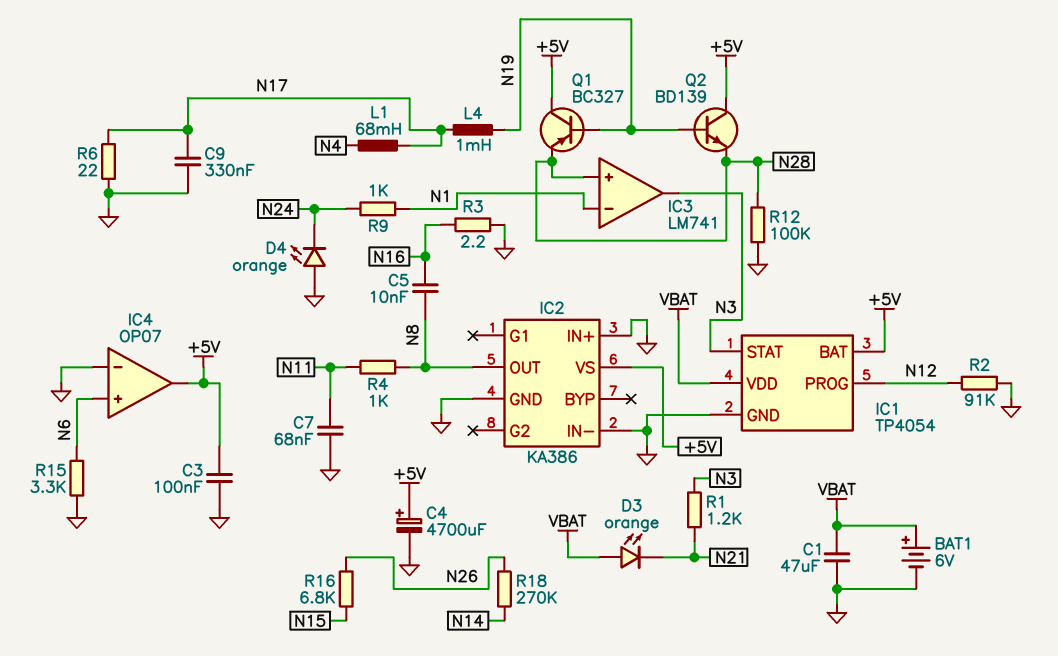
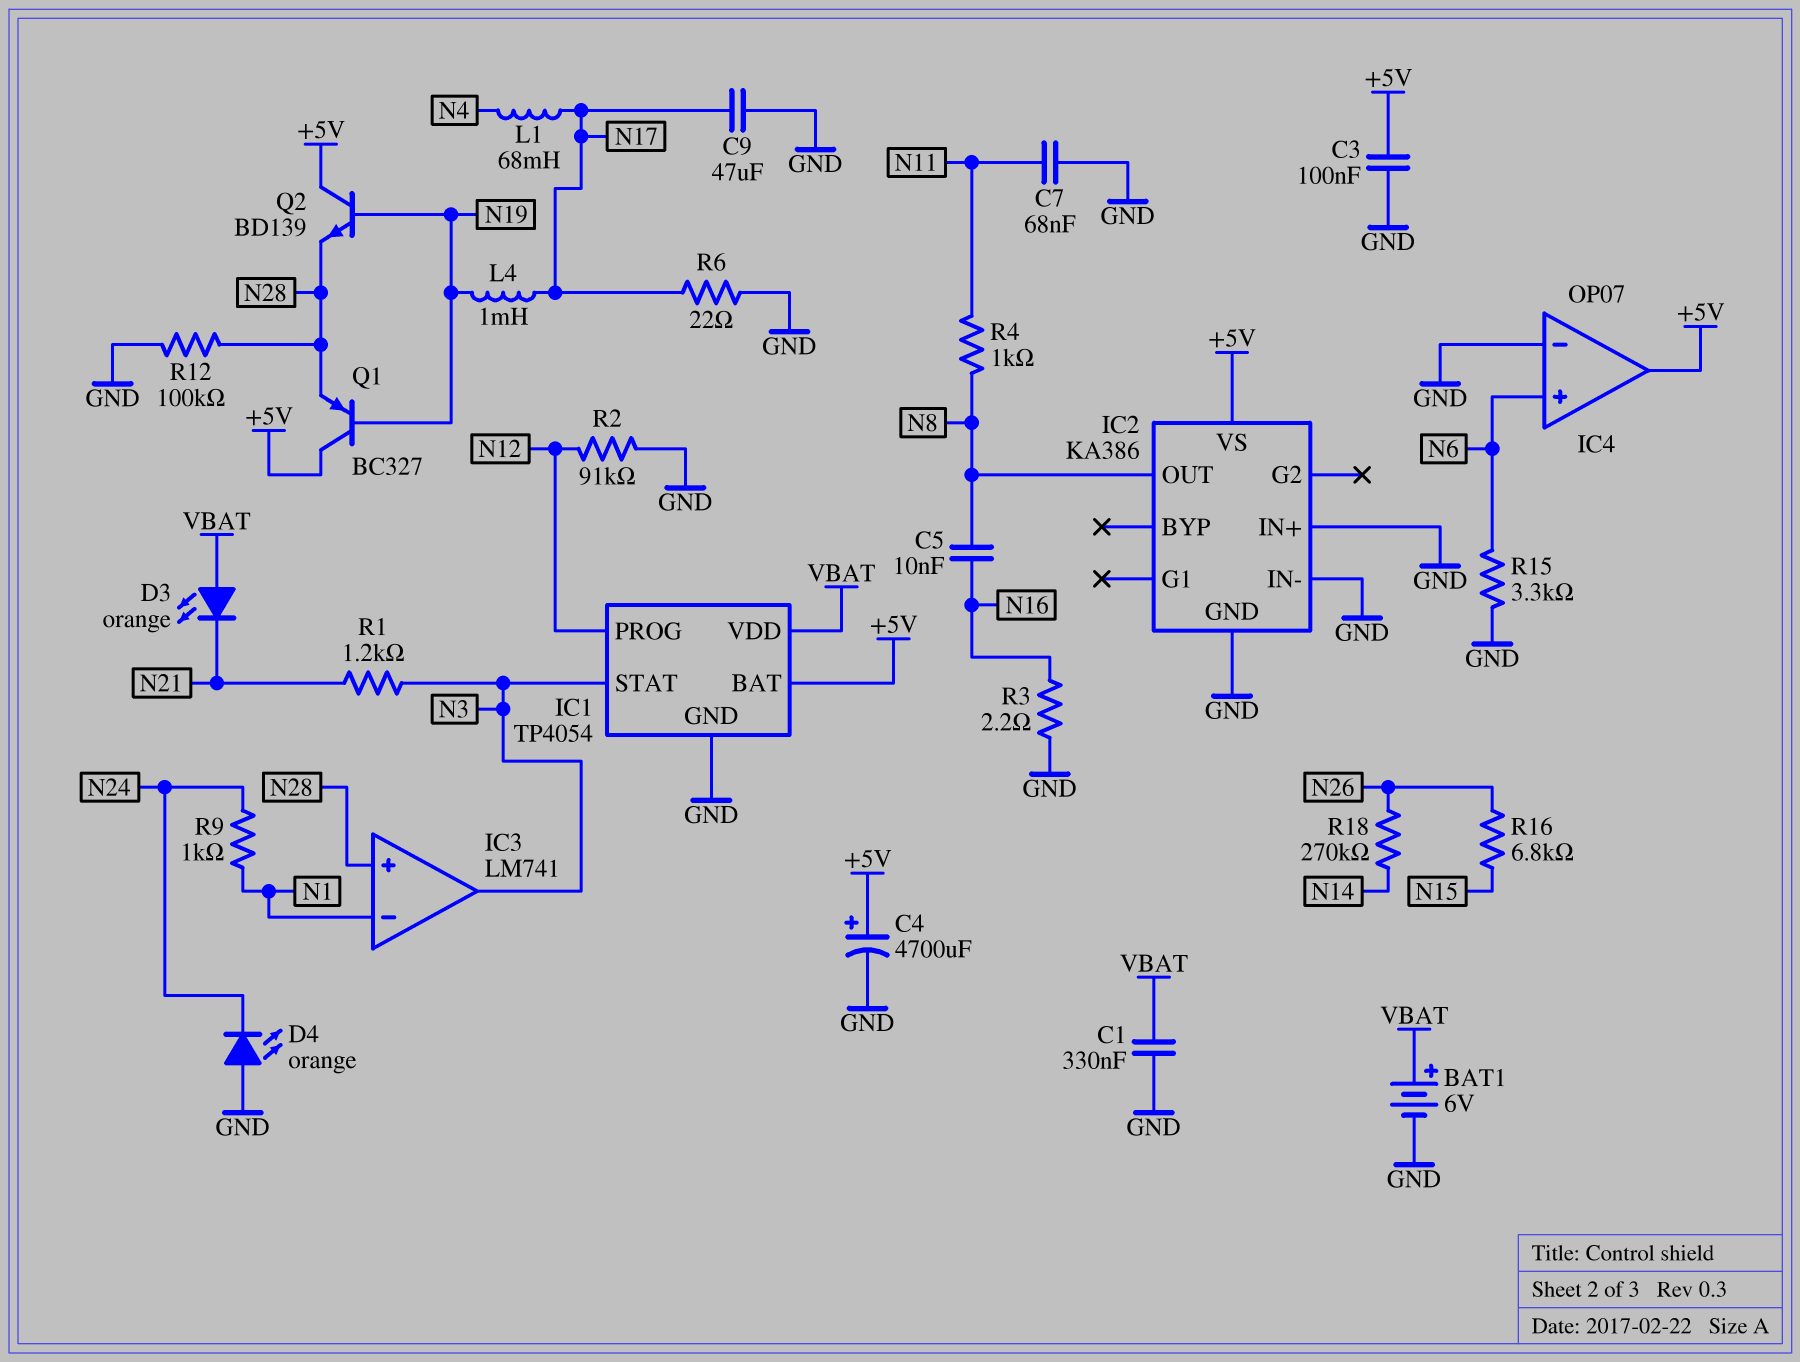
C1: 47uF (GND, VBAT) -> 330nF (GND, VBAT)
C9: 330nF (GND, N17) -> 47uF (GND, N17)

